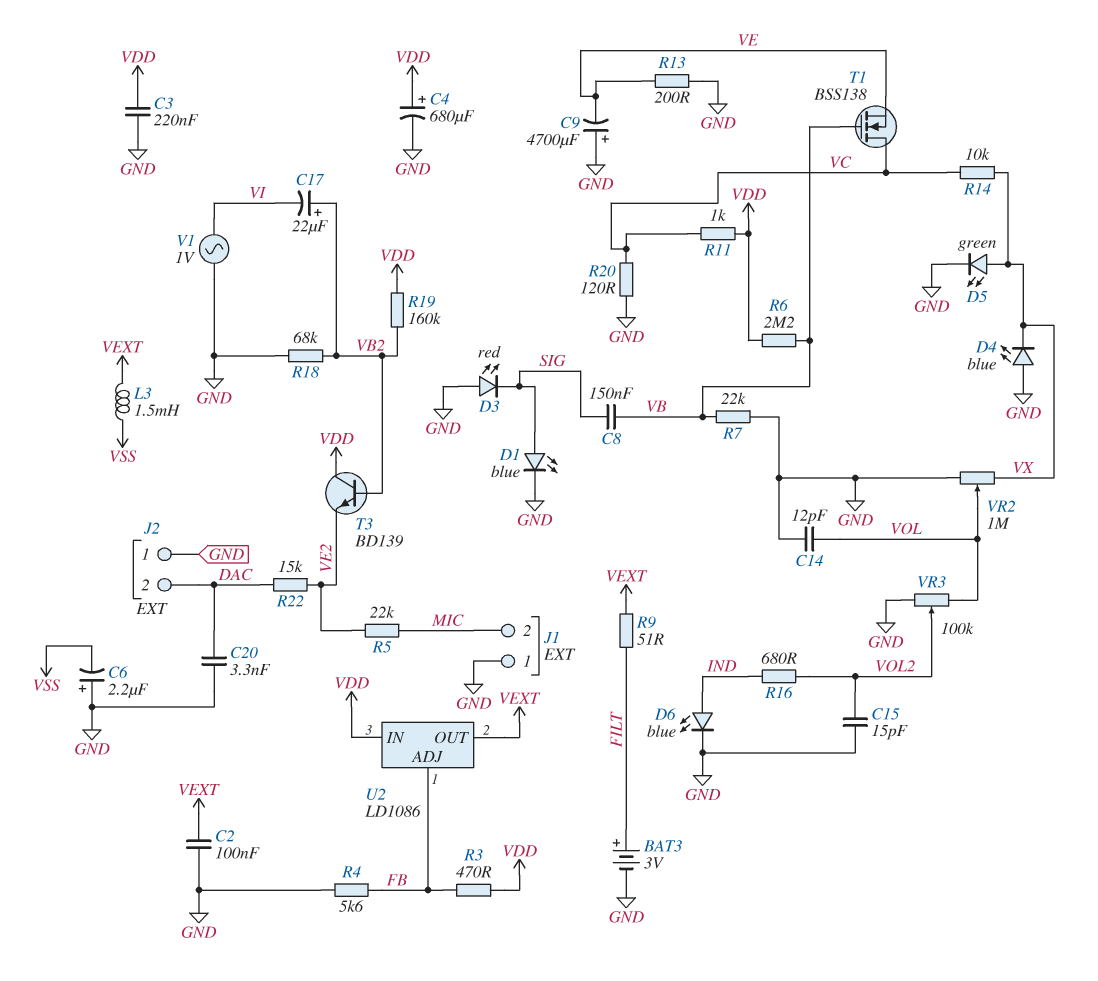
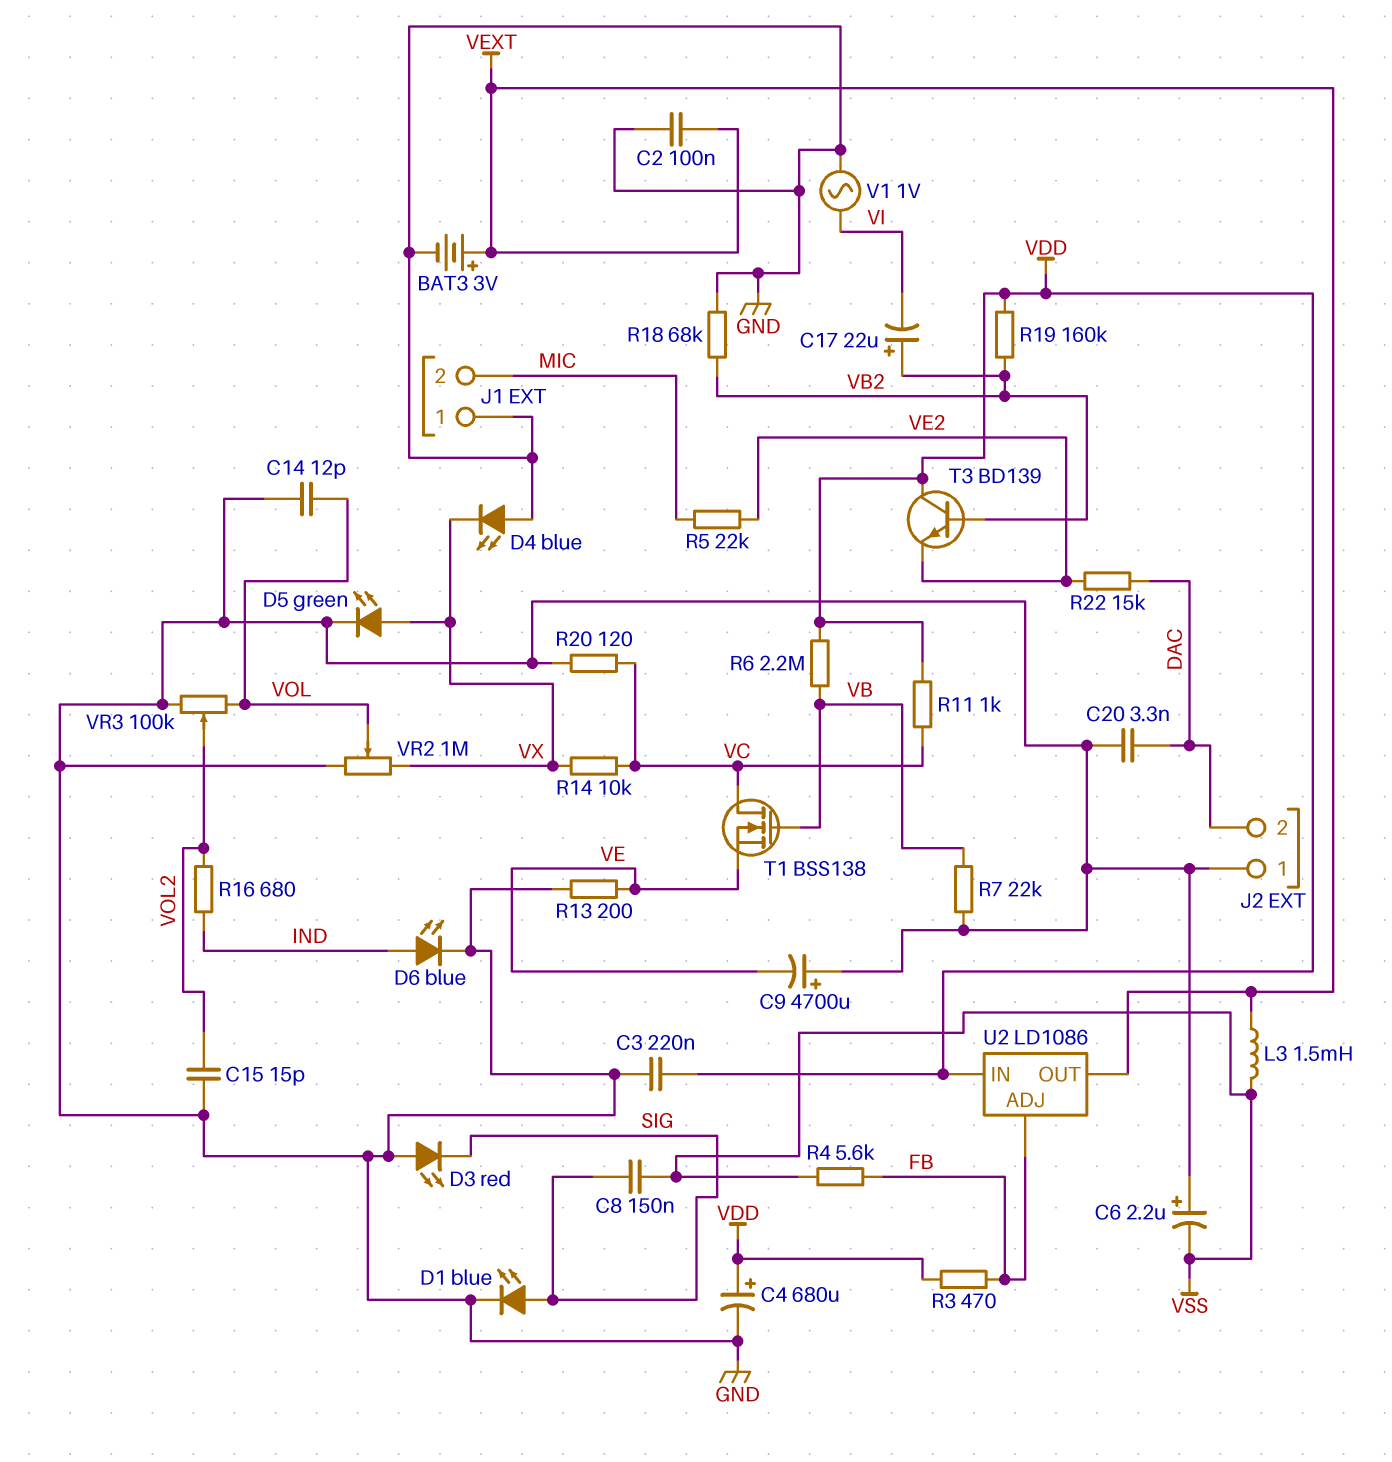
BAT3: 3V (plus FILT, minus GND) -> 3V (plus VEXT, minus GND)
C8: 150nF (SIG, VB) -> 150nF (SIG, VSS)
R4: 5.6k (FB, GND) -> 5.6k (FB, VSS)
R9: 51 (FILT, VEXT) -> none

